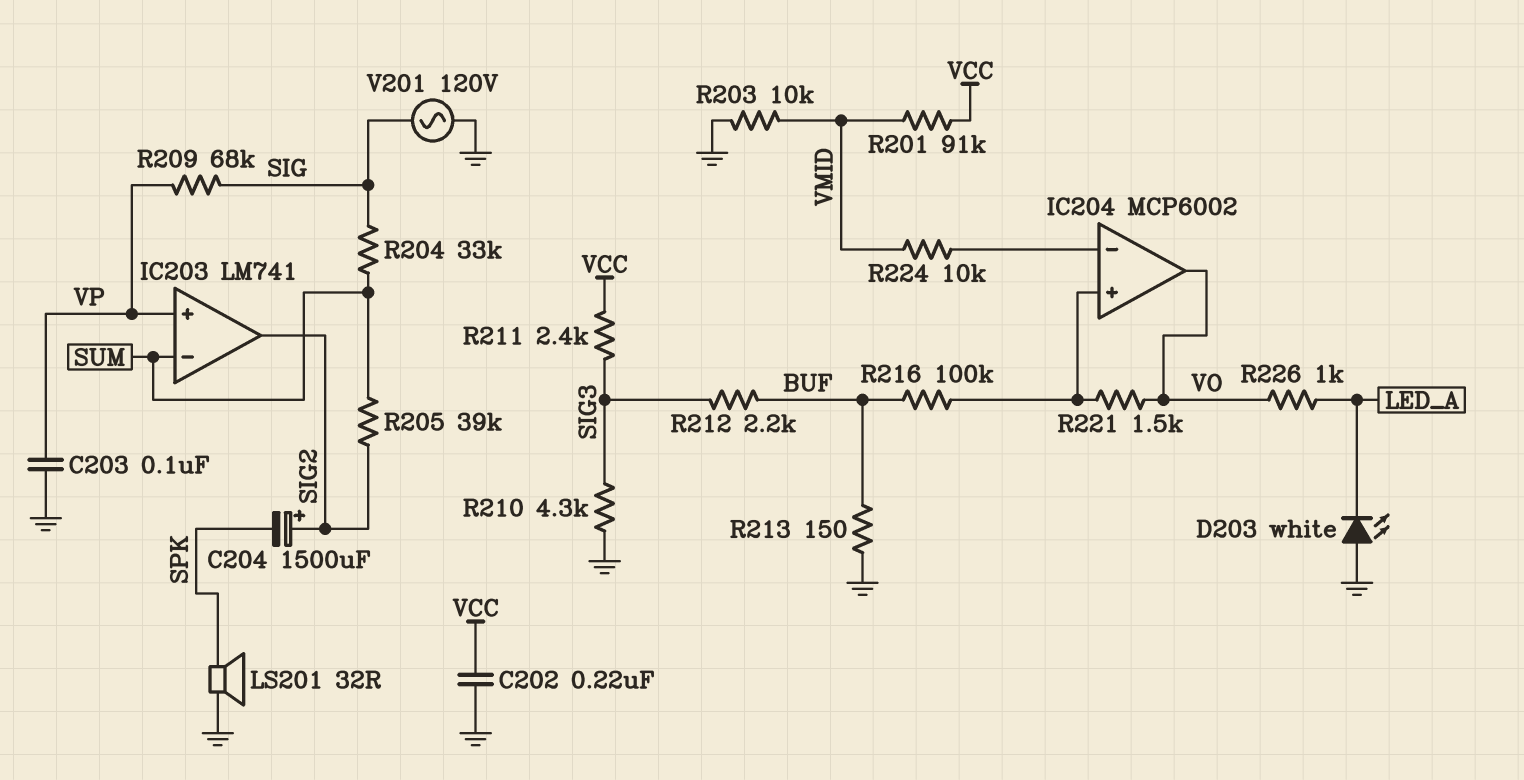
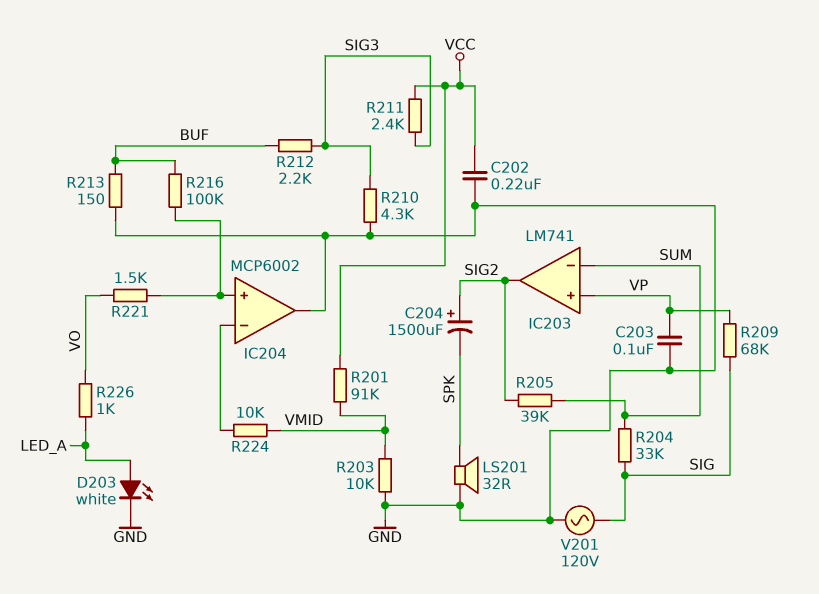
D203: LED white (A GND, K LED_A) -> LED white (A LED_A, K GND)
IC204 pin out: VO -> GND

